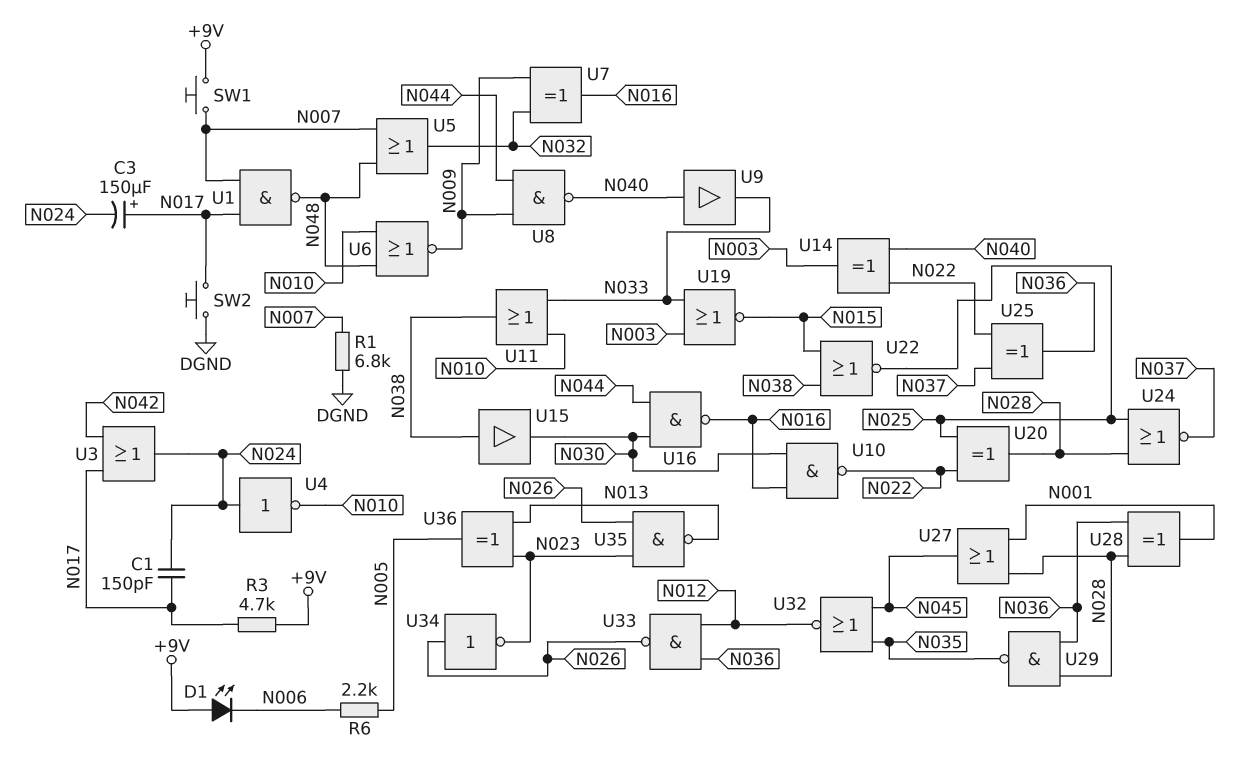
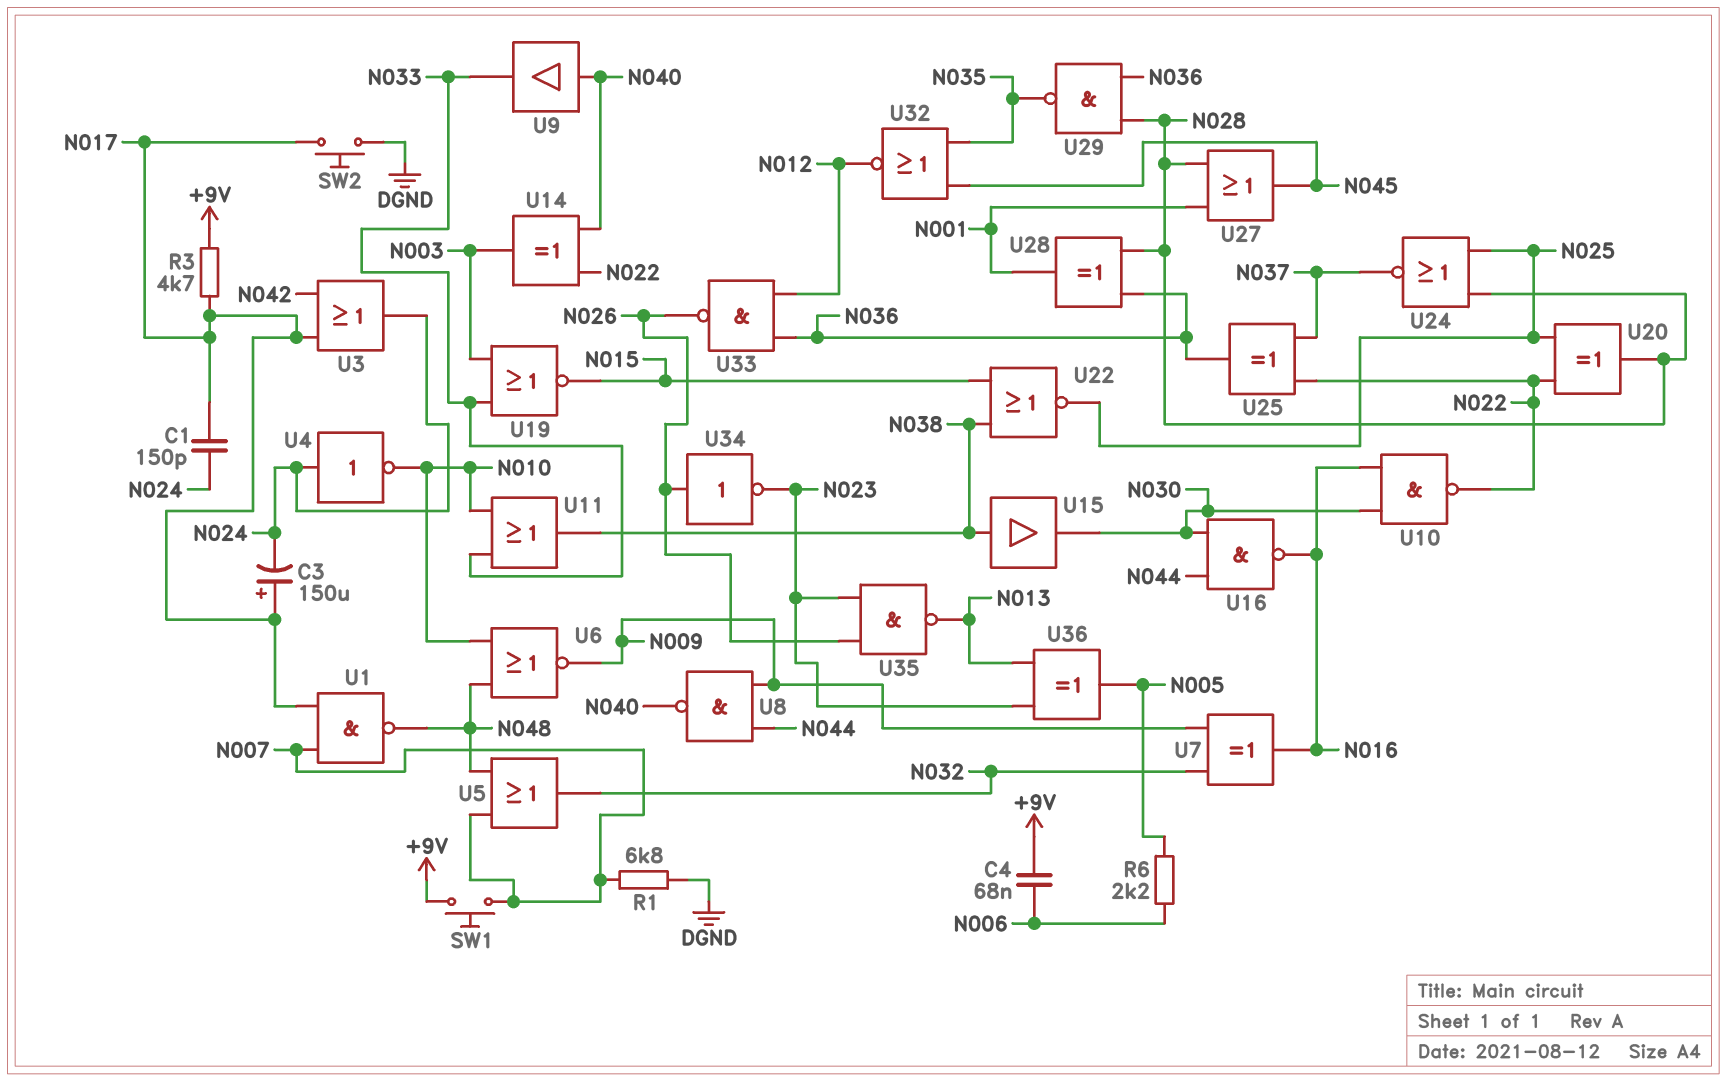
C4: none -> 68nF (+9V, N006)
D1: LED (A +9V, K N006) -> none

